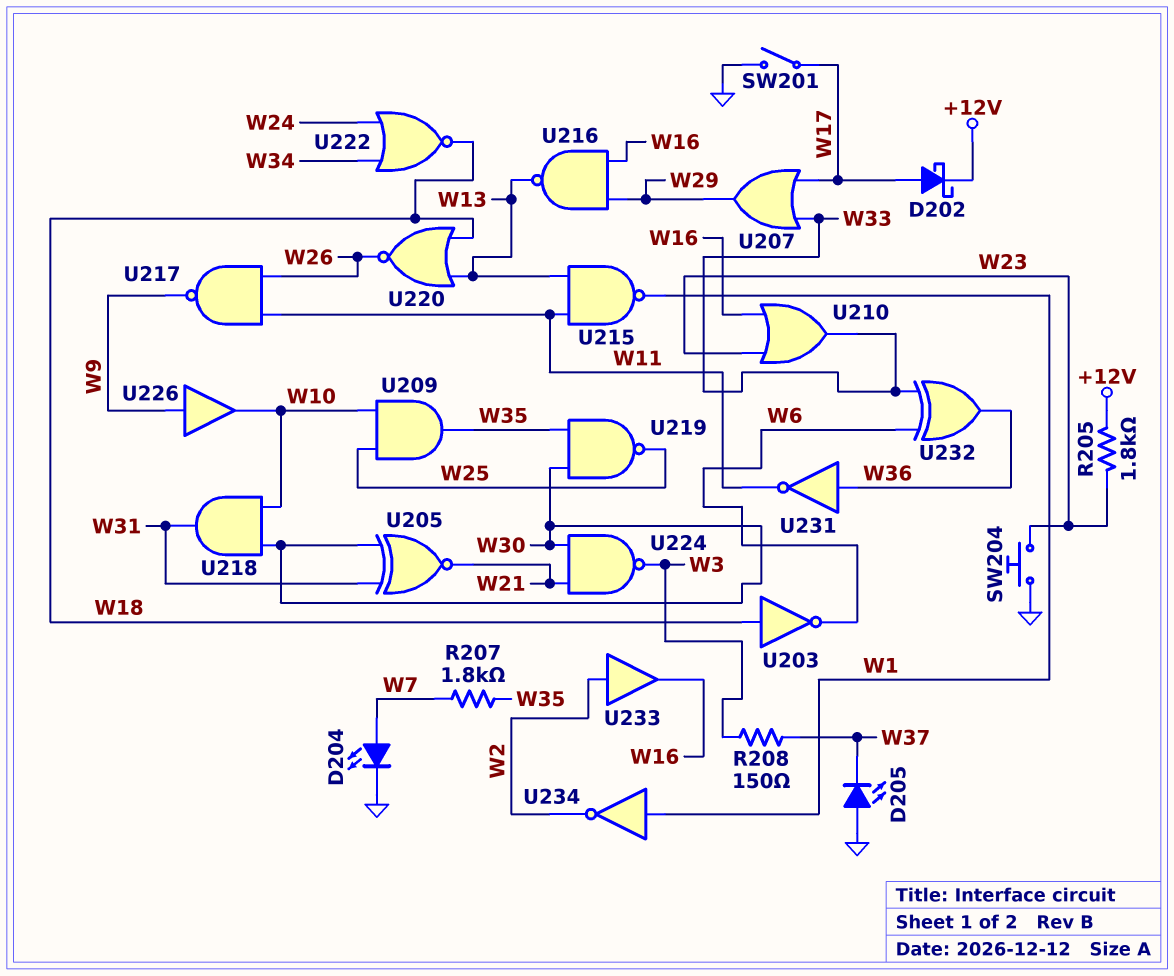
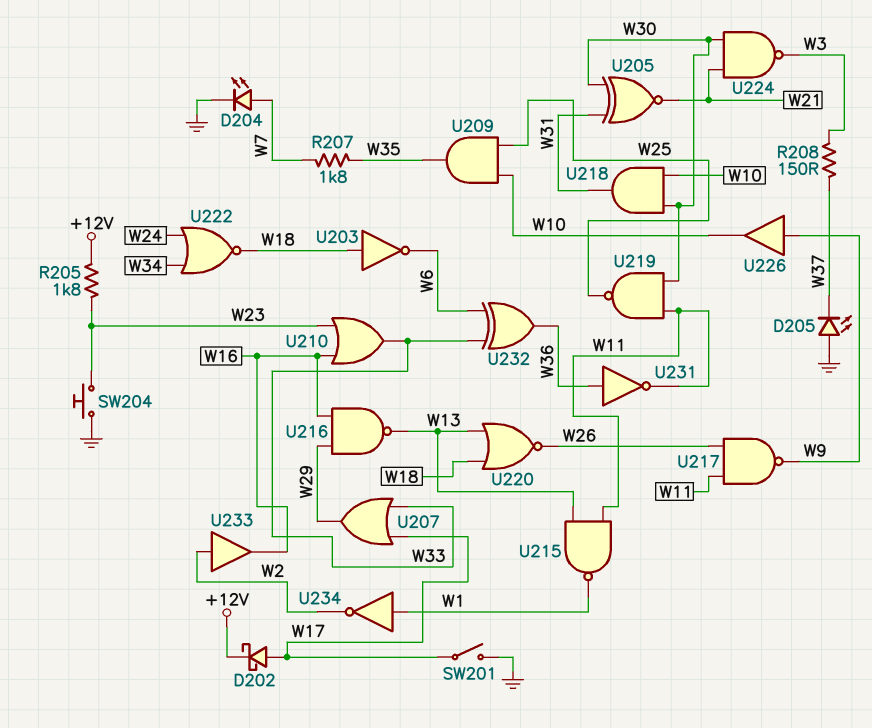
U219: NAND (in W30, in W35, out W25) -> NAND (in W11, in W30, out W25)

